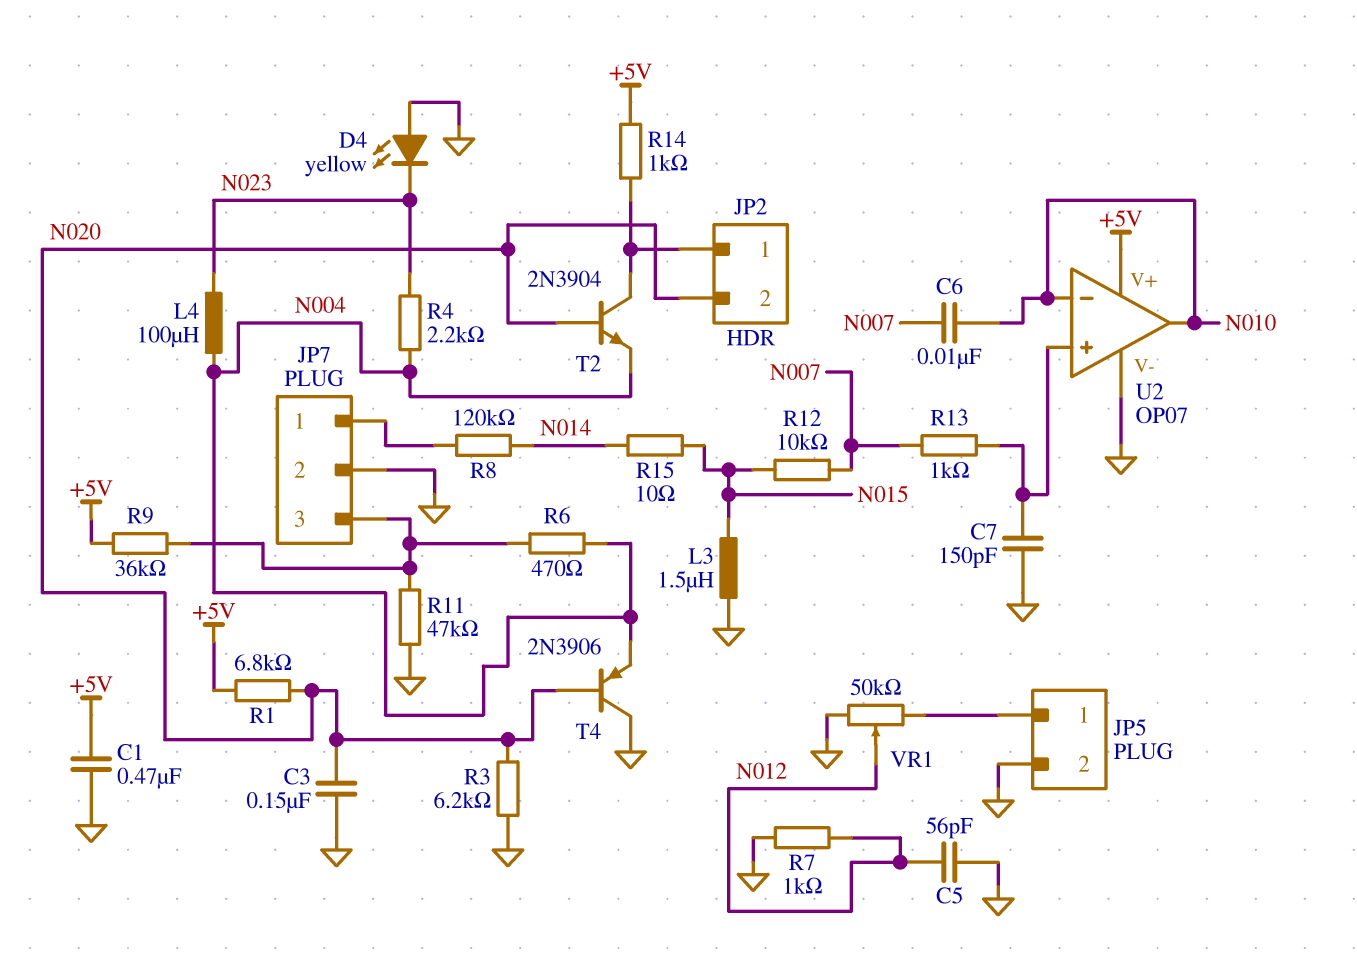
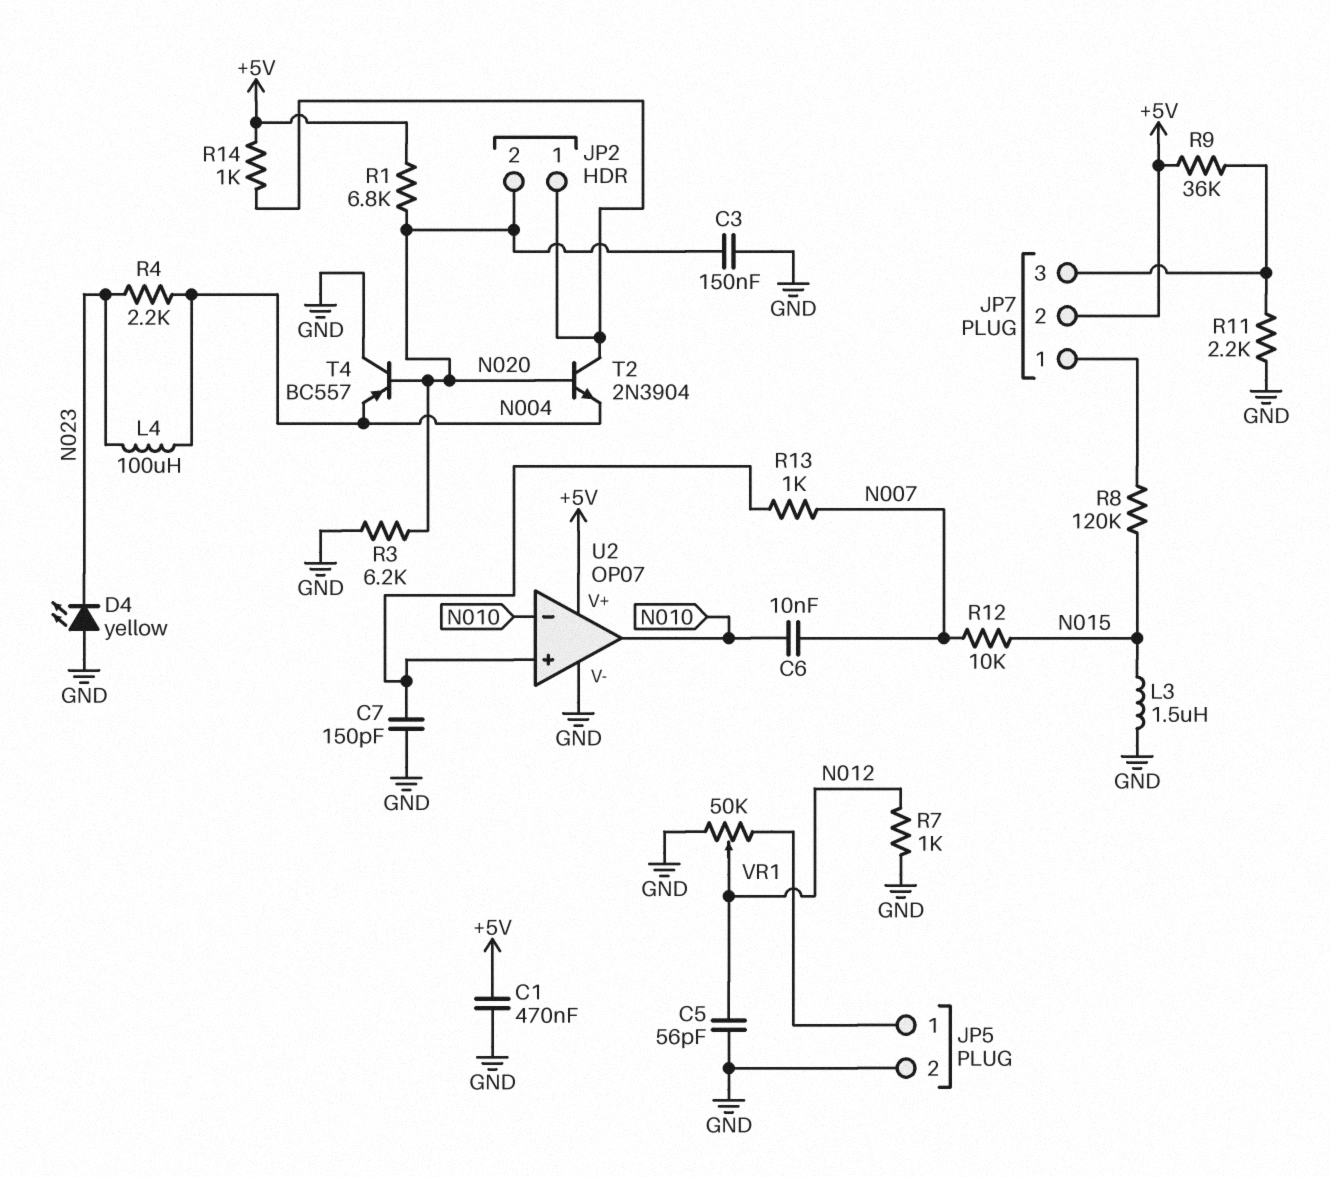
JP7 pin 2: GND -> +5V
R6: 470 (JP7/3, N004) -> none
R8: 120k (JP7/1, N014) -> 120k (JP7/1, N015)
R11: 47k (GND, JP7/3) -> 2.2k (GND, JP7/3)
R15: 10 (N014, N015) -> none
T4: PNP 2N3906 (B N020, C GND, E N004) -> PNP BC557 (B N020, C GND, E N004)

